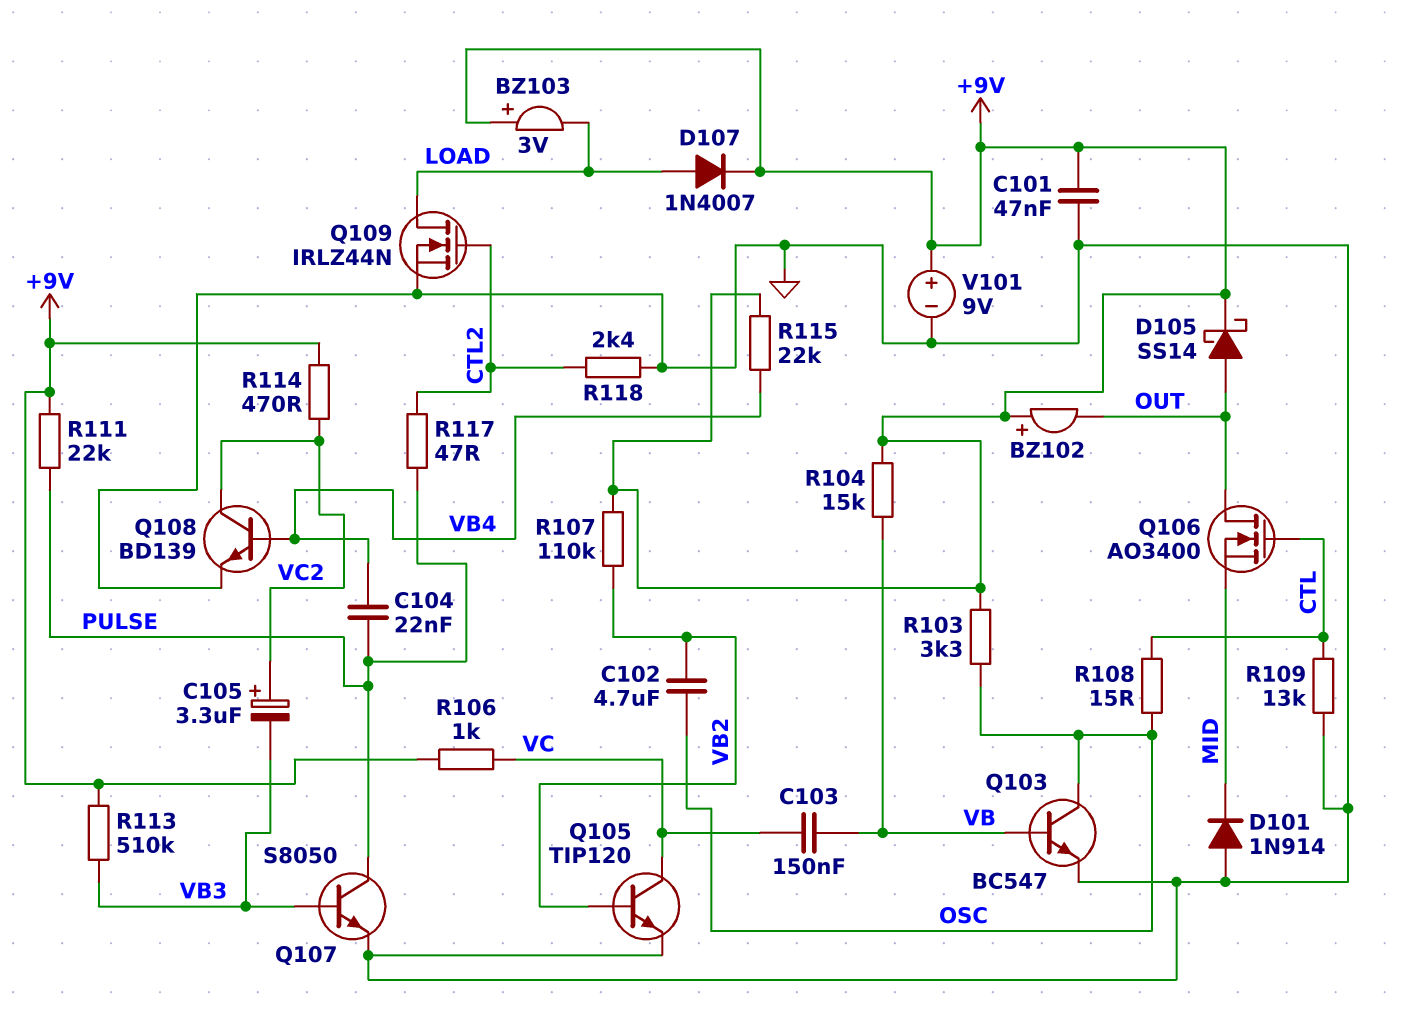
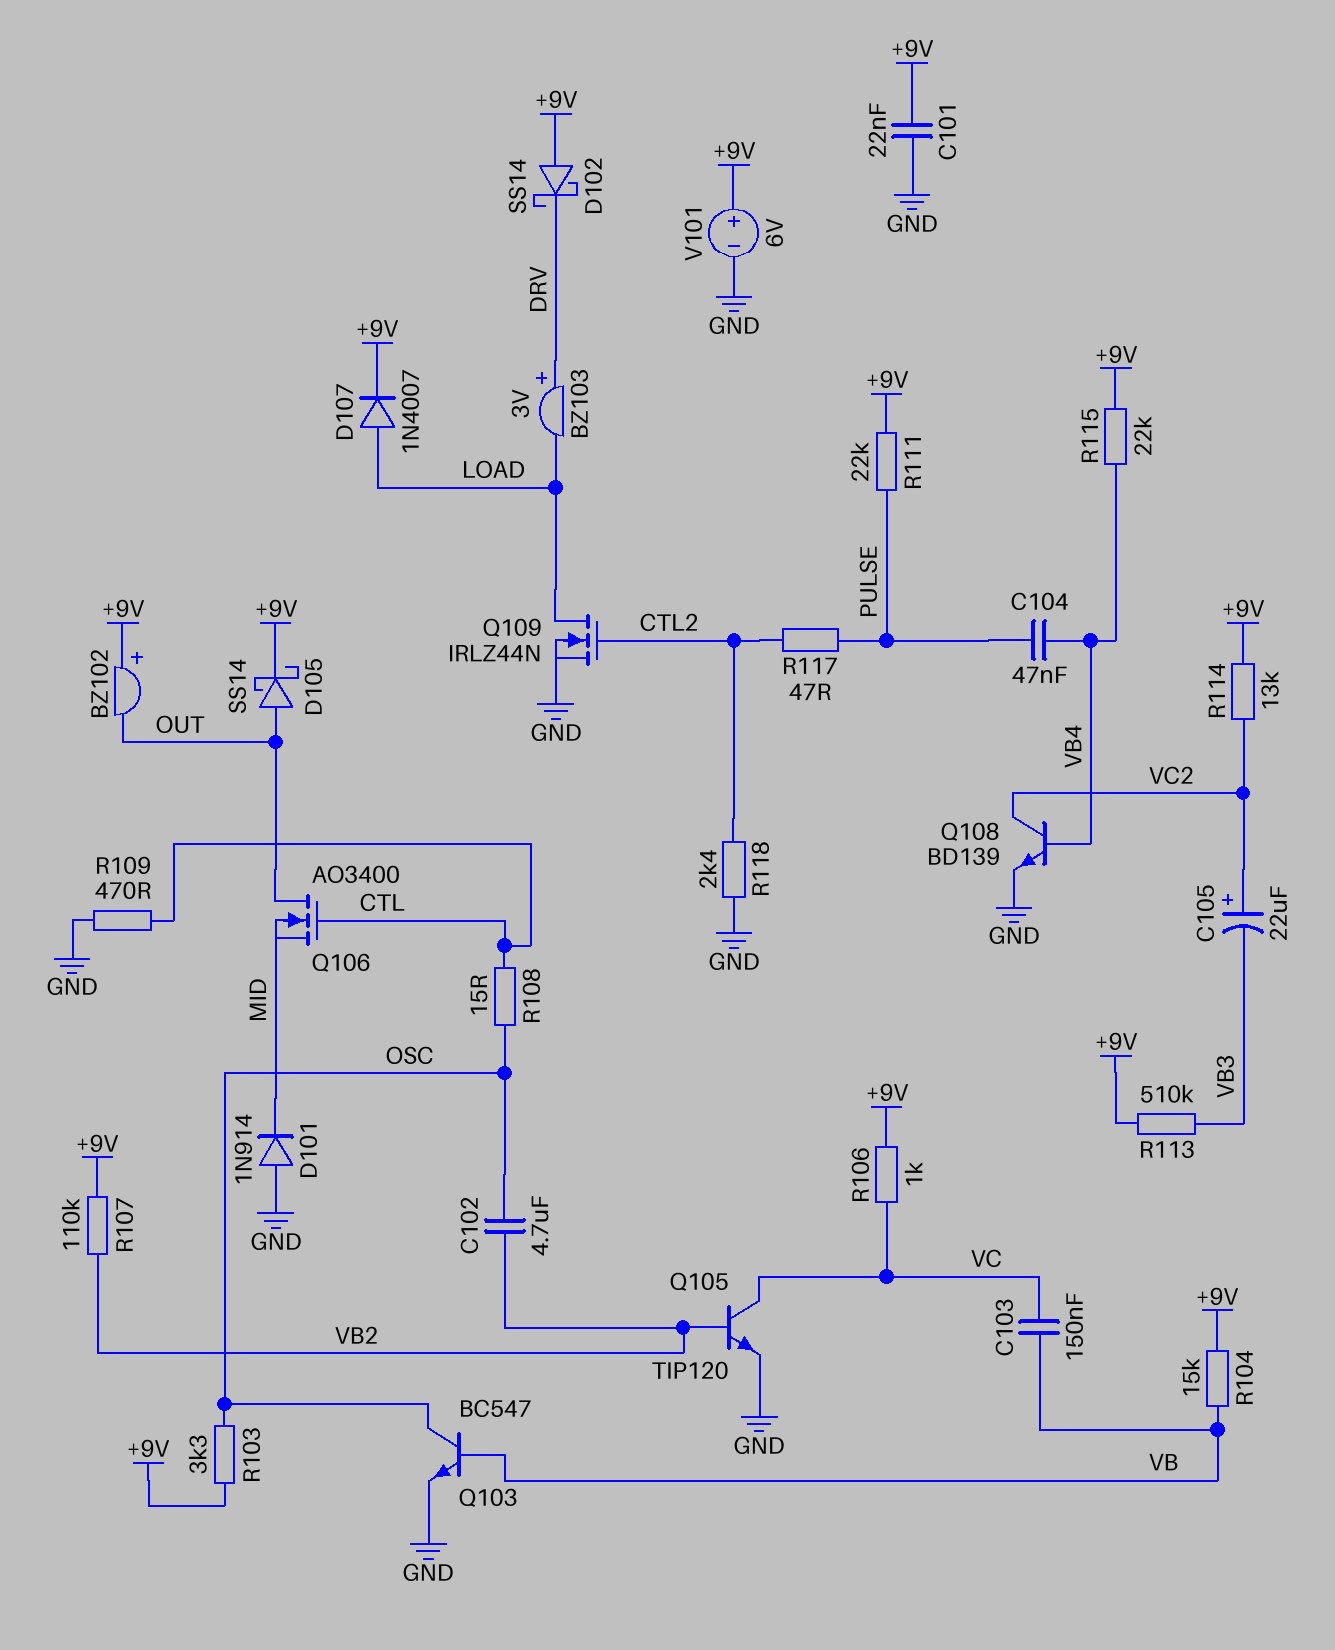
BZ103: buzzer 3V (plus +9V, minus LOAD) -> buzzer 3V (plus DRV, minus LOAD)
C101: 47nF (+9V, GND) -> 22nF (+9V, GND)
C104: 22nF (PULSE, VB4) -> 47nF (PULSE, VB4)
C105: 3.3uF (plus VC2, minus VB3) -> 22uF (plus VC2, minus VB3)
D102: none -> schottky SS14 (A +9V, K DRV)
Q107: NPN S8050 (B VB3, C PULSE, E GND) -> none
R109: 13k (CTL, GND) -> 470 (CTL, GND)
R114: 470 (+9V, VC2) -> 13k (+9V, VC2)
V101: 9V (plus +9V, minus GND) -> 6V (plus +9V, minus GND)

